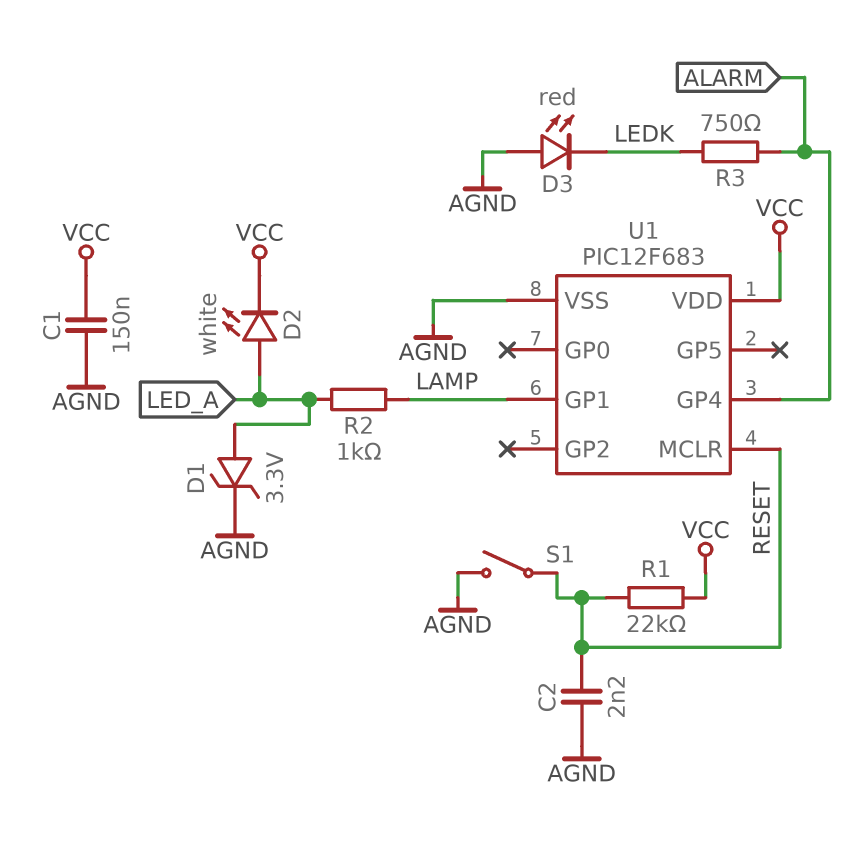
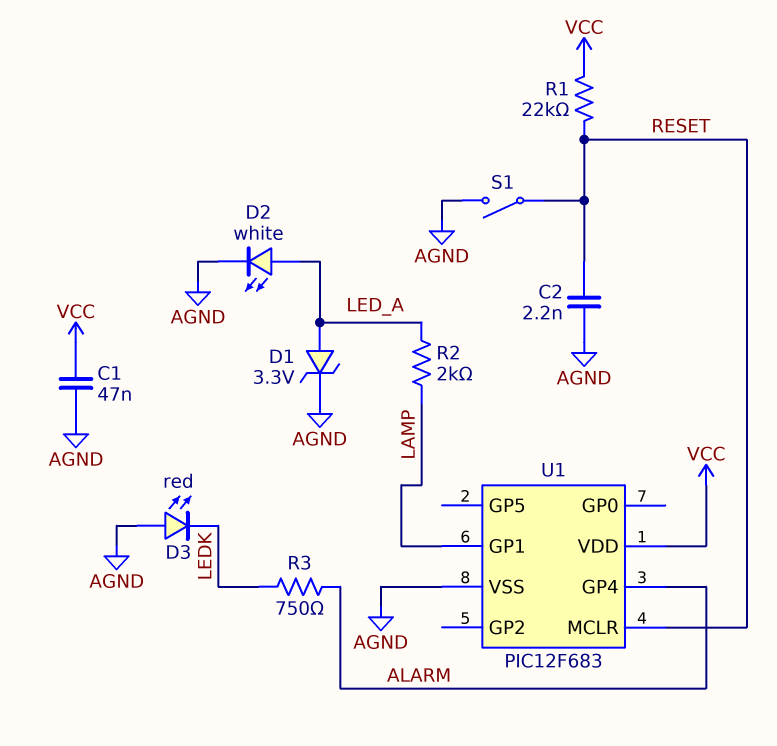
C1: 150nF (AGND, VCC) -> 47nF (AGND, VCC)
D2: LED white (A LED_A, K VCC) -> LED white (A LED_A, K AGND)
R2: 1k (LAMP, LED_A) -> 2k (LAMP, LED_A)

